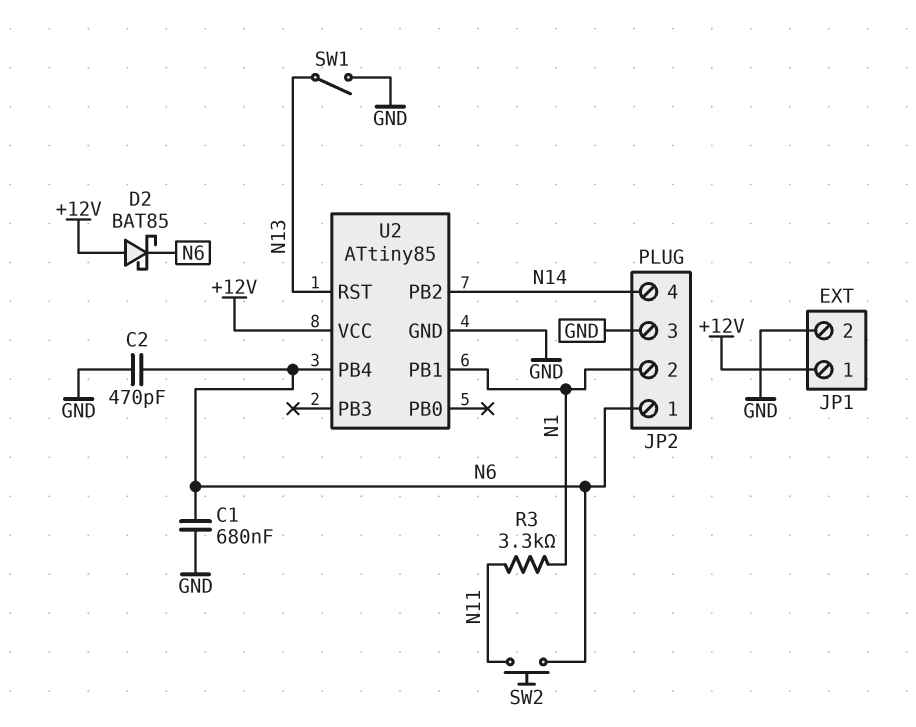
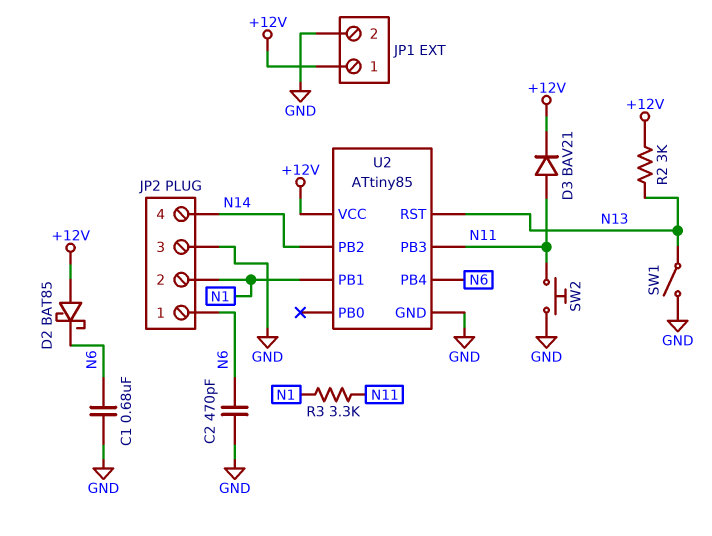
D3: none -> diode BAV21 (A N11, K +12V)
R2: none -> 3k (+12V, N13)
SW2: button (N6, N11) -> button (GND, N11)
U2 pin PB3: none -> N11

